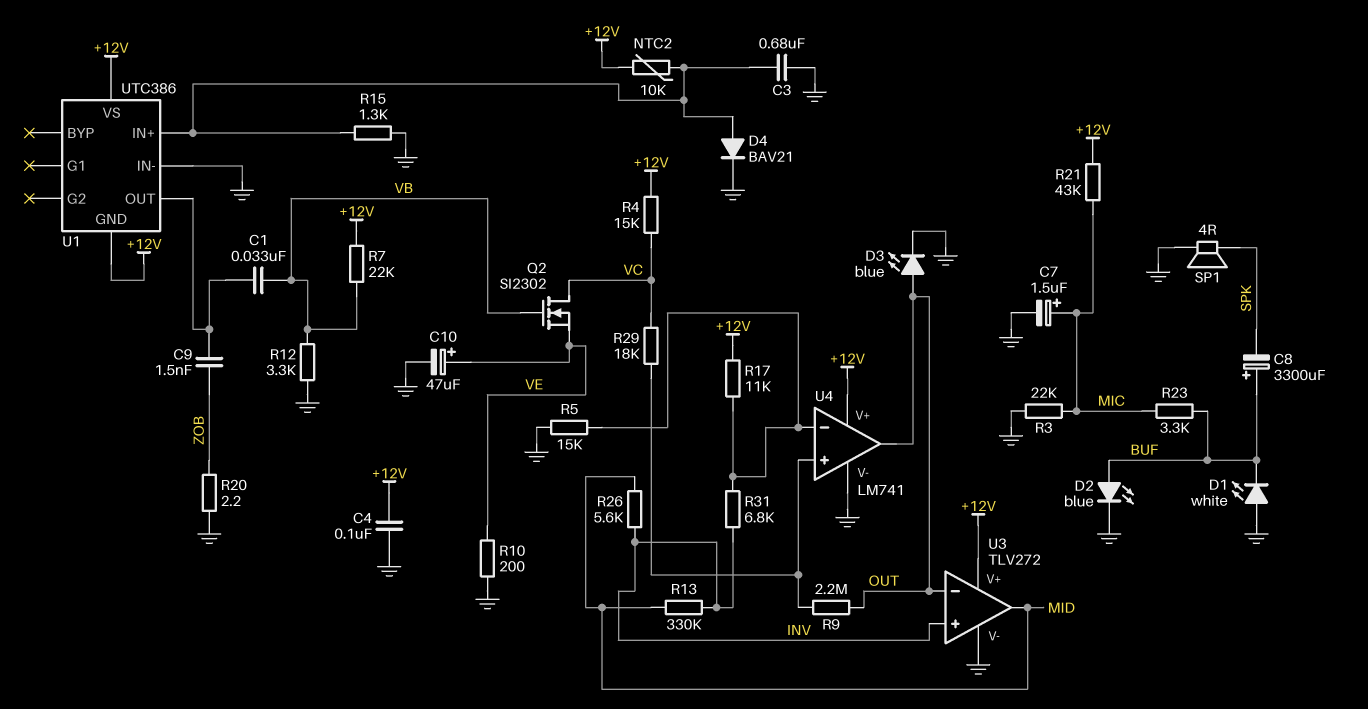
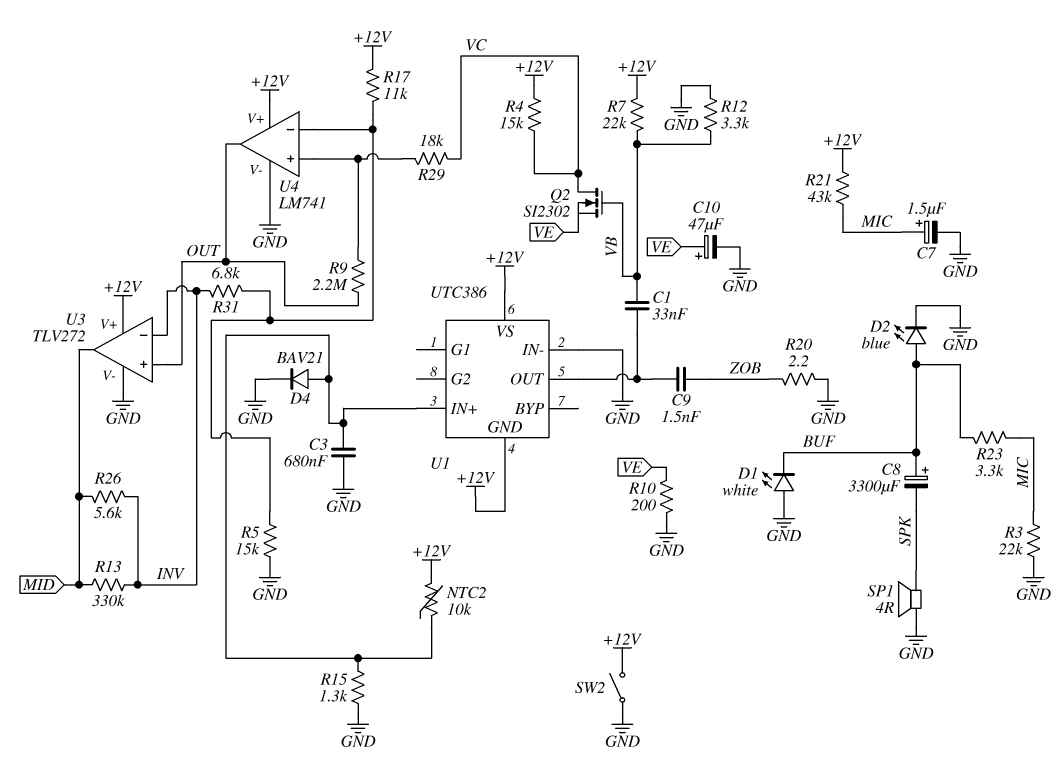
C4: 100nF (+12V, GND) -> none
D3: LED blue (A OUT, K GND) -> none
SW2: none -> switch (+12V, GND)
U3 pin in+: INV -> OUT
U3 pin in-: OUT -> INV

